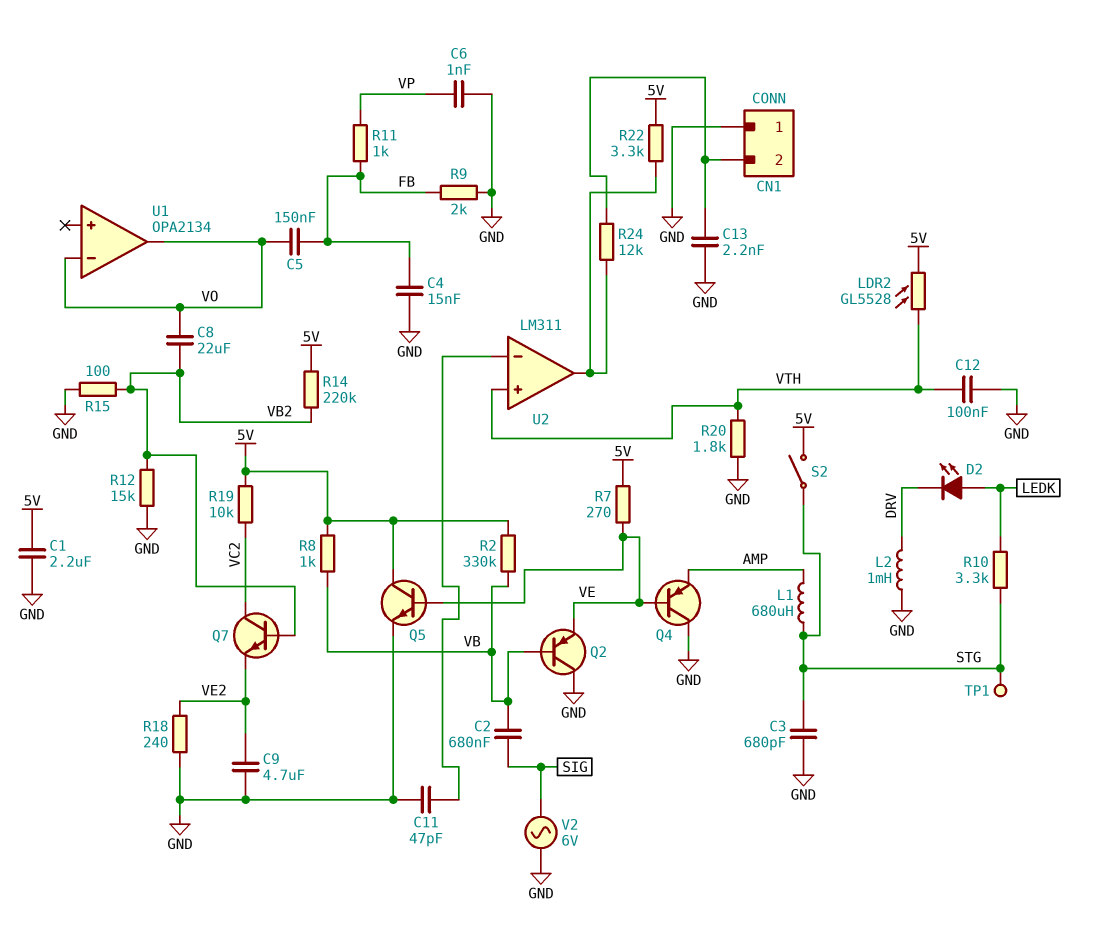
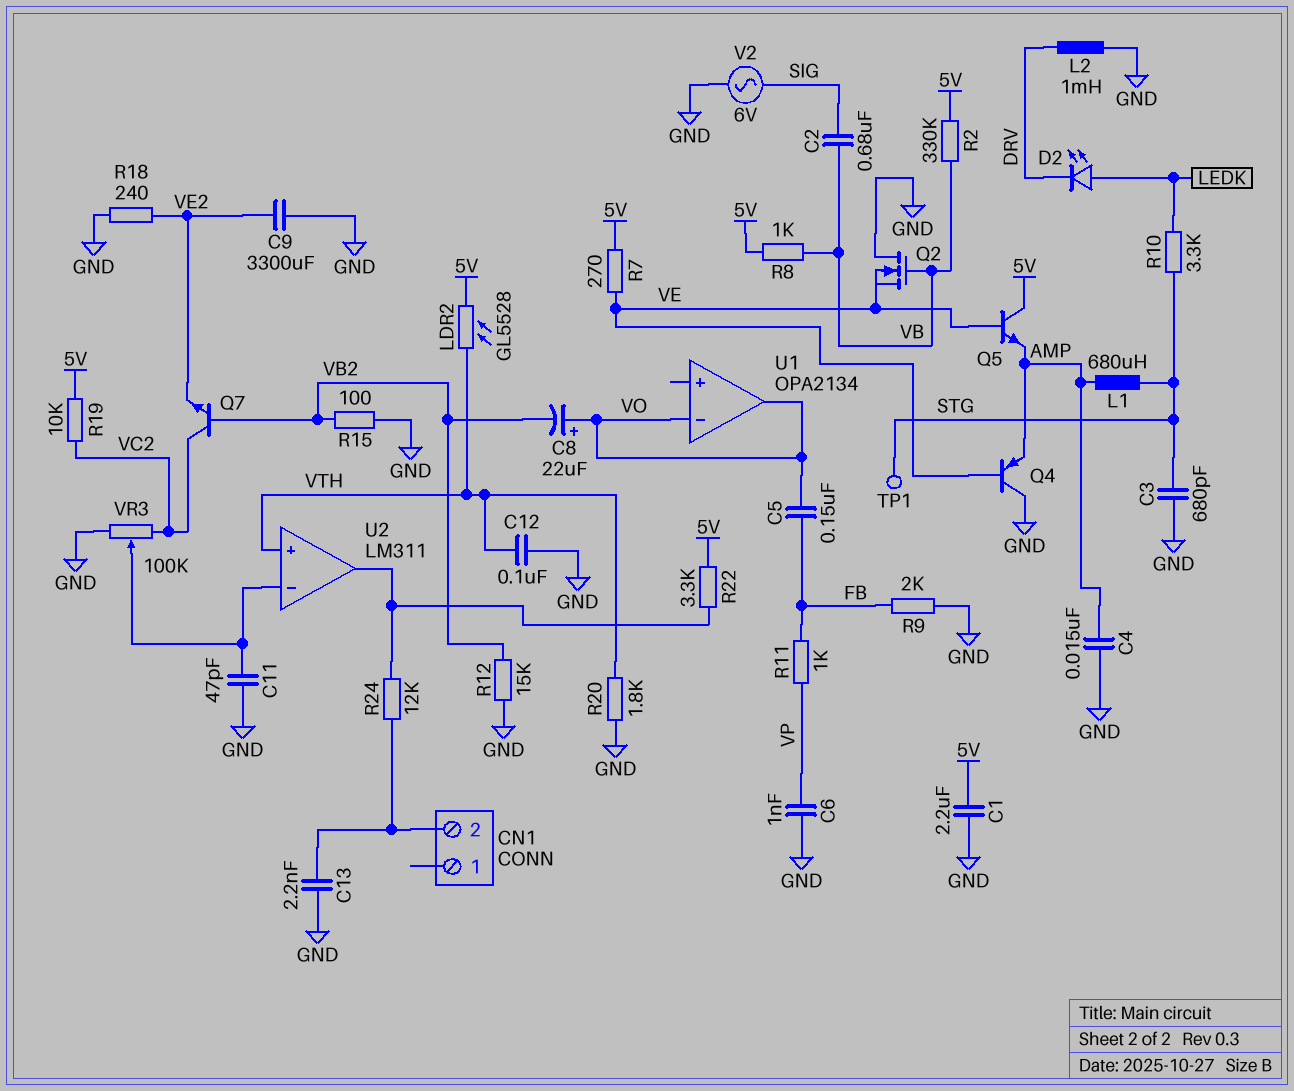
C4: 15nF (FB, GND) -> 15nF (AMP, GND)
C8: 22uF (VB2, VO) -> 22uF (plus VO, minus VB2)
C9: 4.7uF (GND, VE2) -> 3300uF (GND, VE2)
CN1 pin 1: GND -> none
Q2: PNP (B VB, C GND, E VE) -> NMOS (G VB, D GND, S VE)
Q5: NPN (B VE, C 5V, E GND) -> NPN (B VE, C 5V, E AMP)
R14: 220k (5V, VB2) -> none
S2: switch (5V, STG) -> none
VR3: none -> 100k (GND, VC2, wiper U2/in-)

